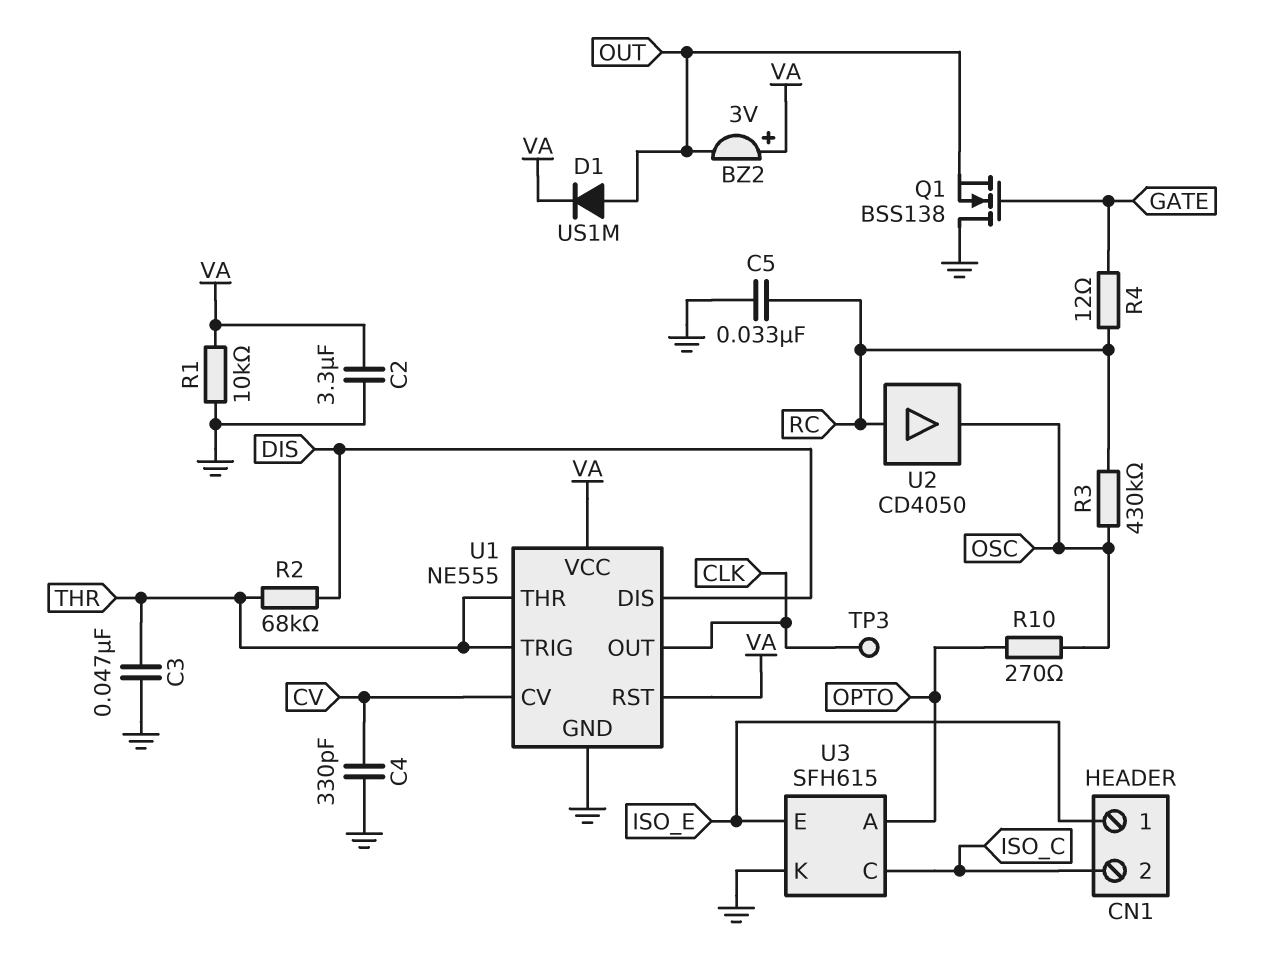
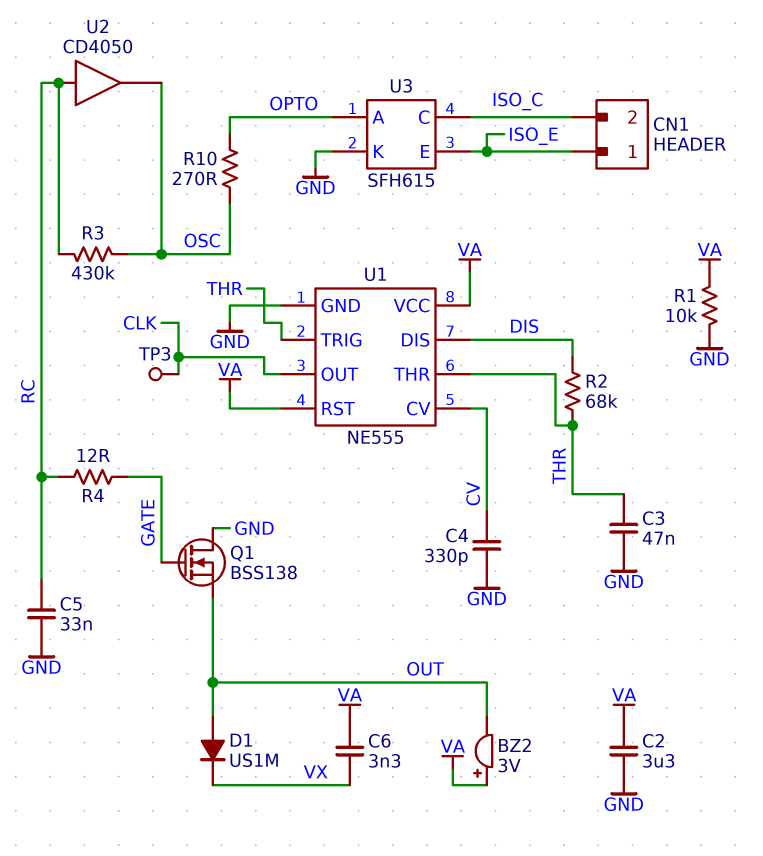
C6: none -> 3.3nF (VA, VX)
D1: diode US1M (A OUT, K VA) -> diode US1M (A OUT, K VX)

